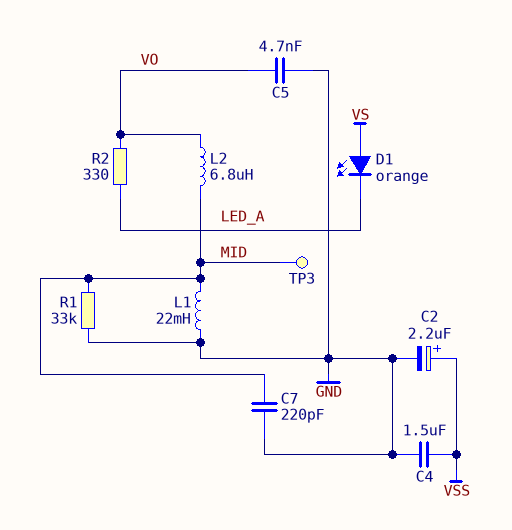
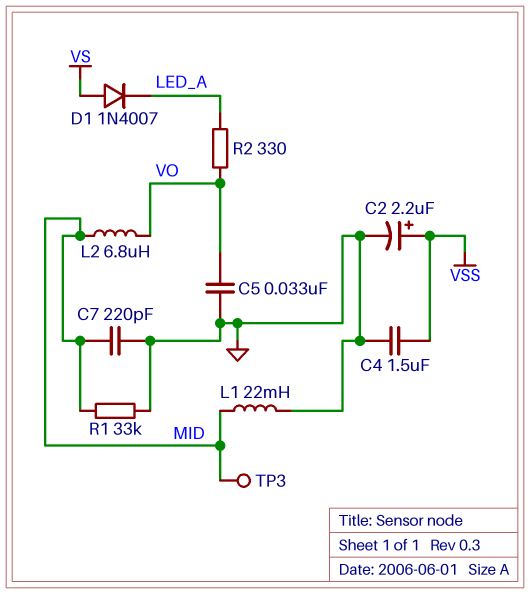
C5: 4.7nF (GND, VO) -> 33nF (GND, VO)
D1: LED orange (A VS, K LED_A) -> diode 1N4007 (A VS, K LED_A)

